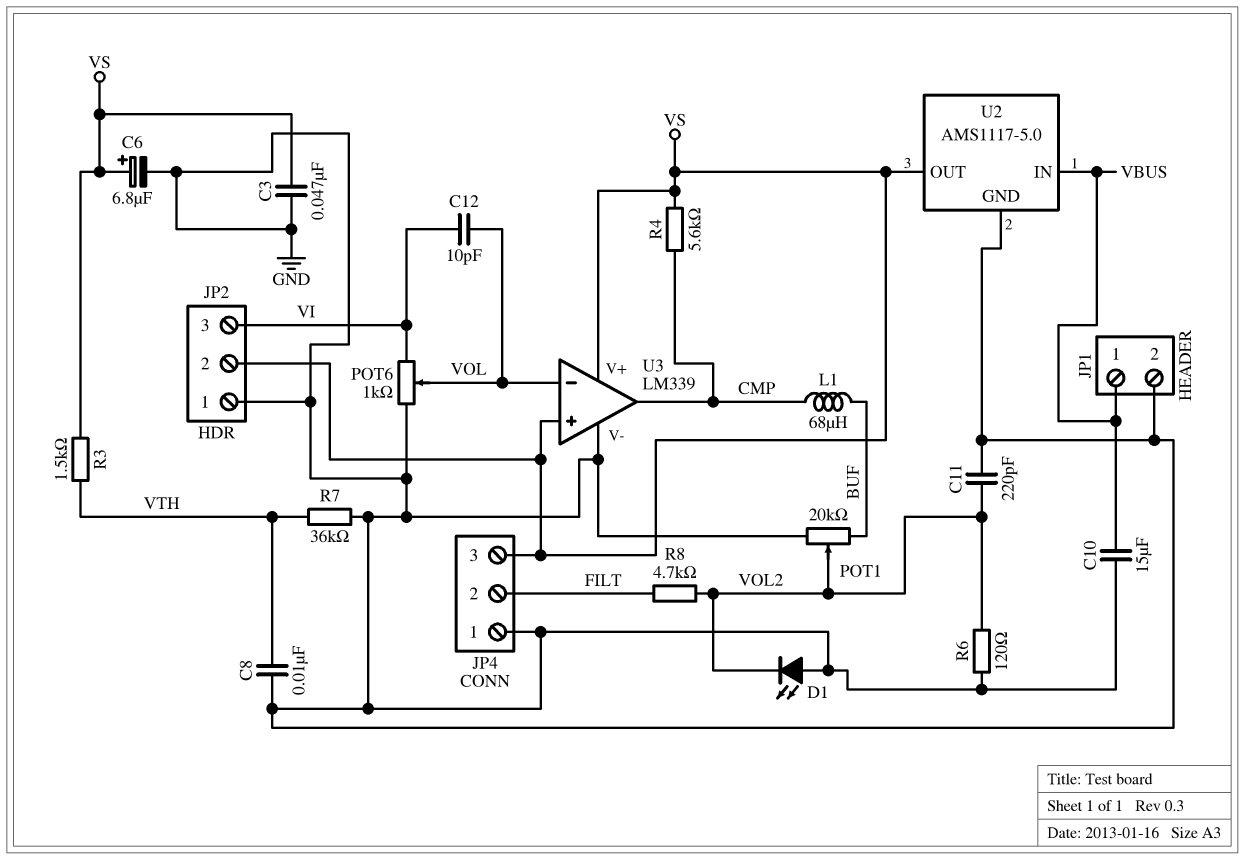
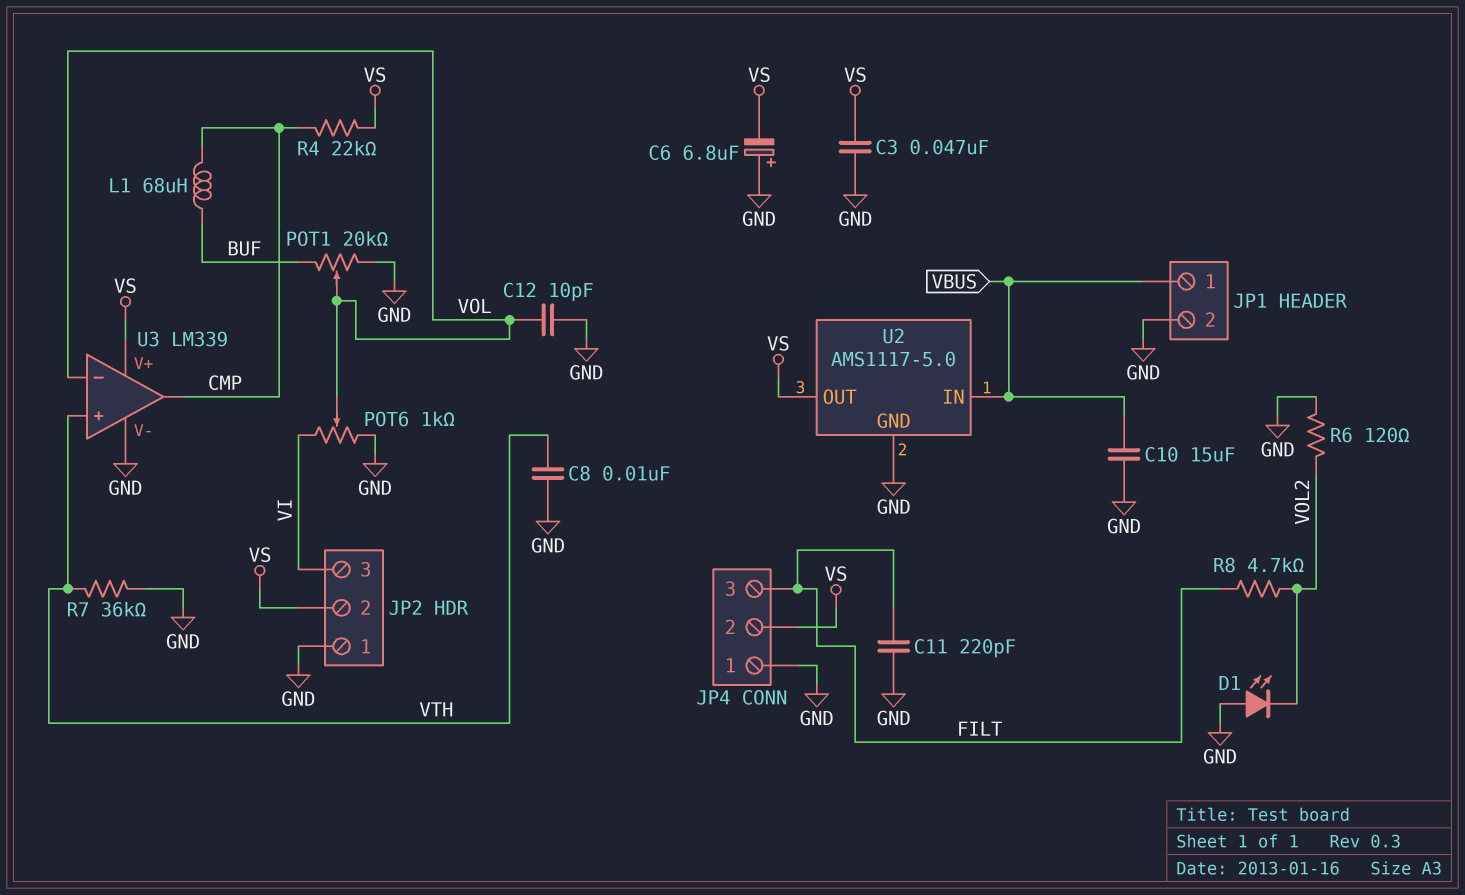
C6: 6.8uF (plus VS, minus GND) -> 6.8uF (plus GND, minus VS)
C11: 220pF (GND, VOL2) -> 220pF (FILT, GND)
C12: 10pF (VI, VOL) -> 10pF (GND, VOL)
JP4 pin 2: FILT -> VS
JP4 pin 3: VS -> FILT
POT1: 20k (BUF, GND, wiper VOL2) -> 20k (BUF, GND, wiper VOL)
R3: 1.5k (VS, VTH) -> none
R4: 5.6k (CMP, VS) -> 22k (CMP, VS)
U3 pin in+: VS -> VTH

